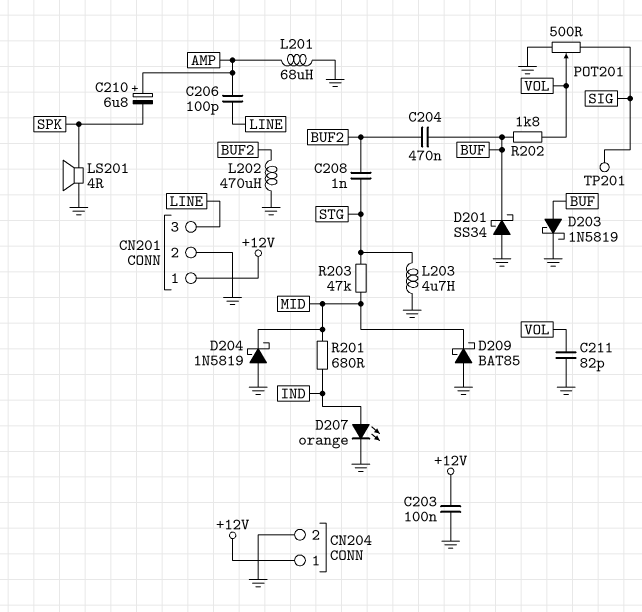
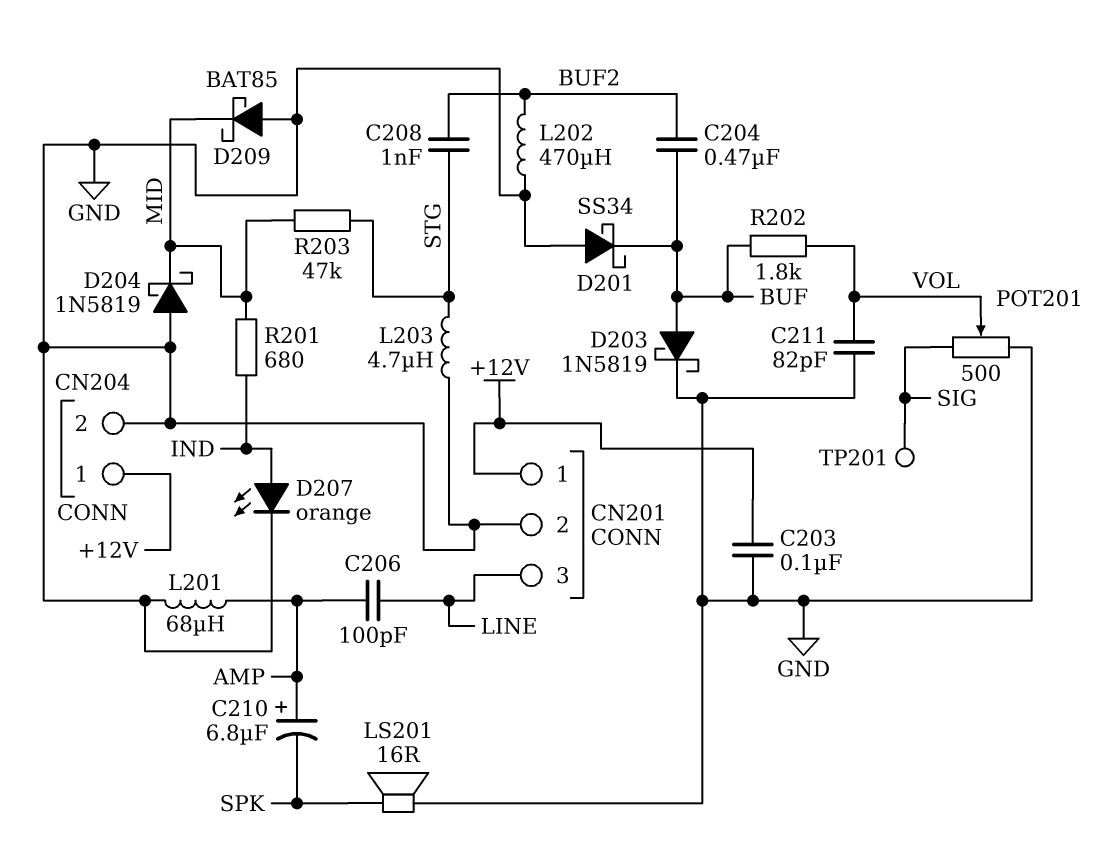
LS201: speaker 4R (GND, SPK) -> speaker 16R (GND, SPK)

